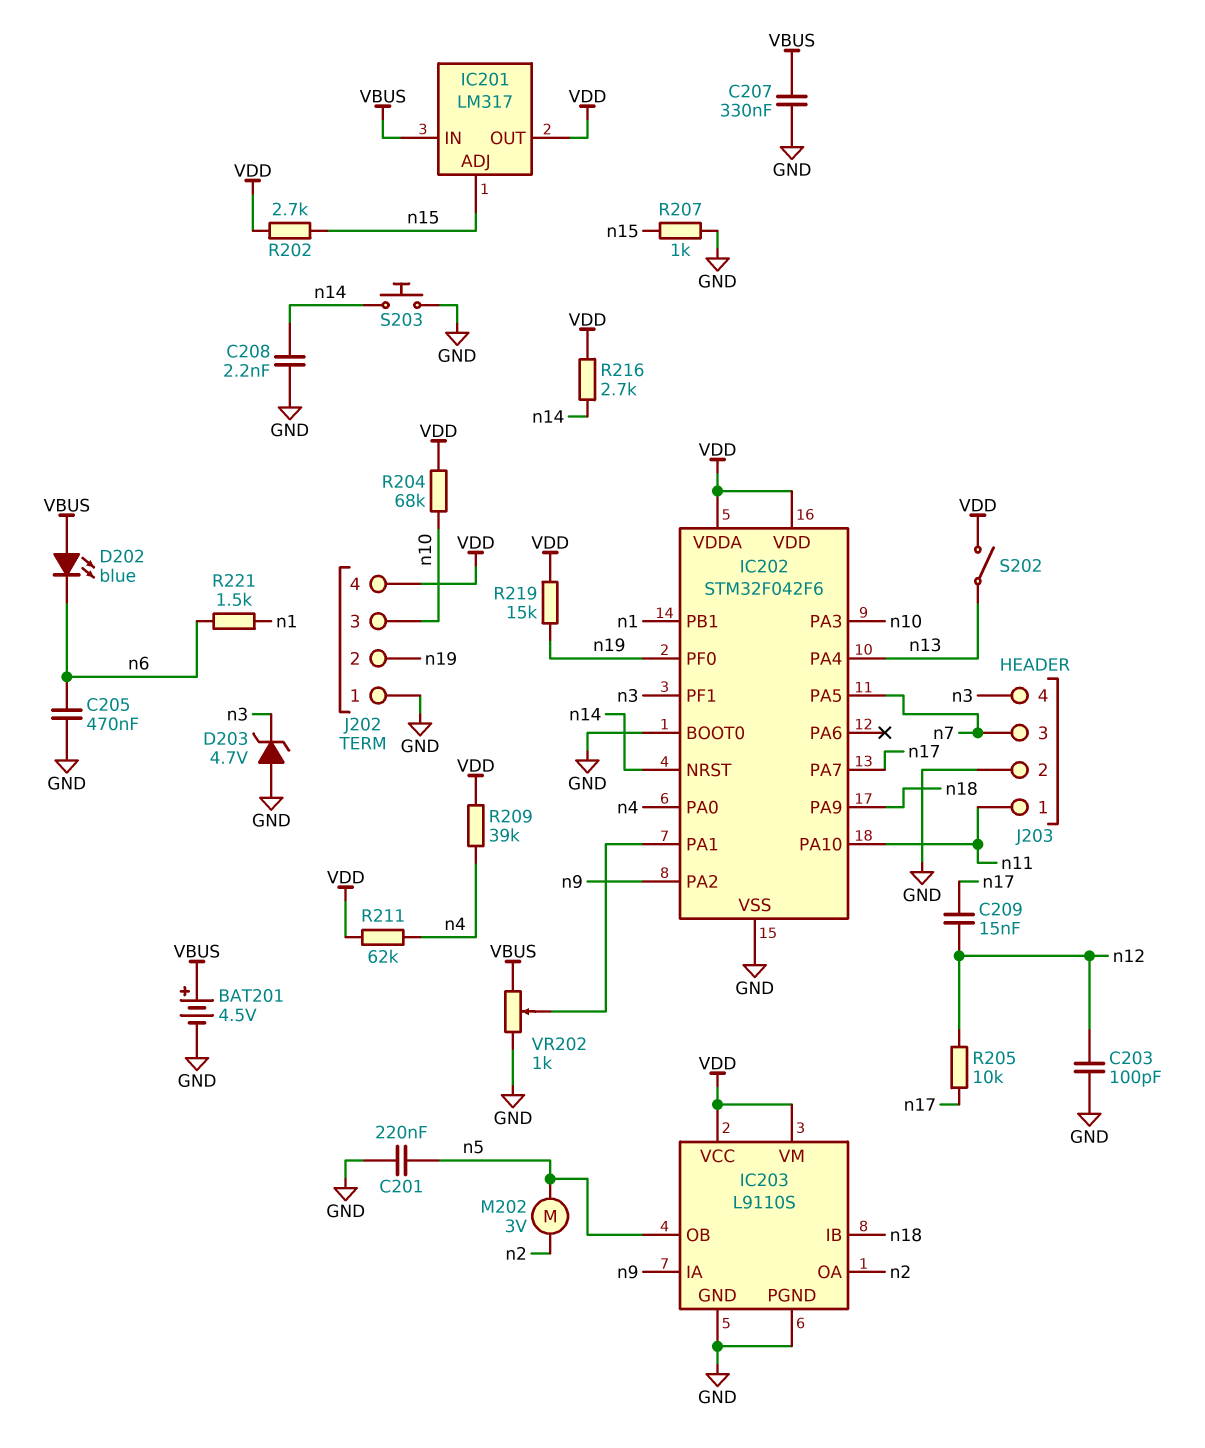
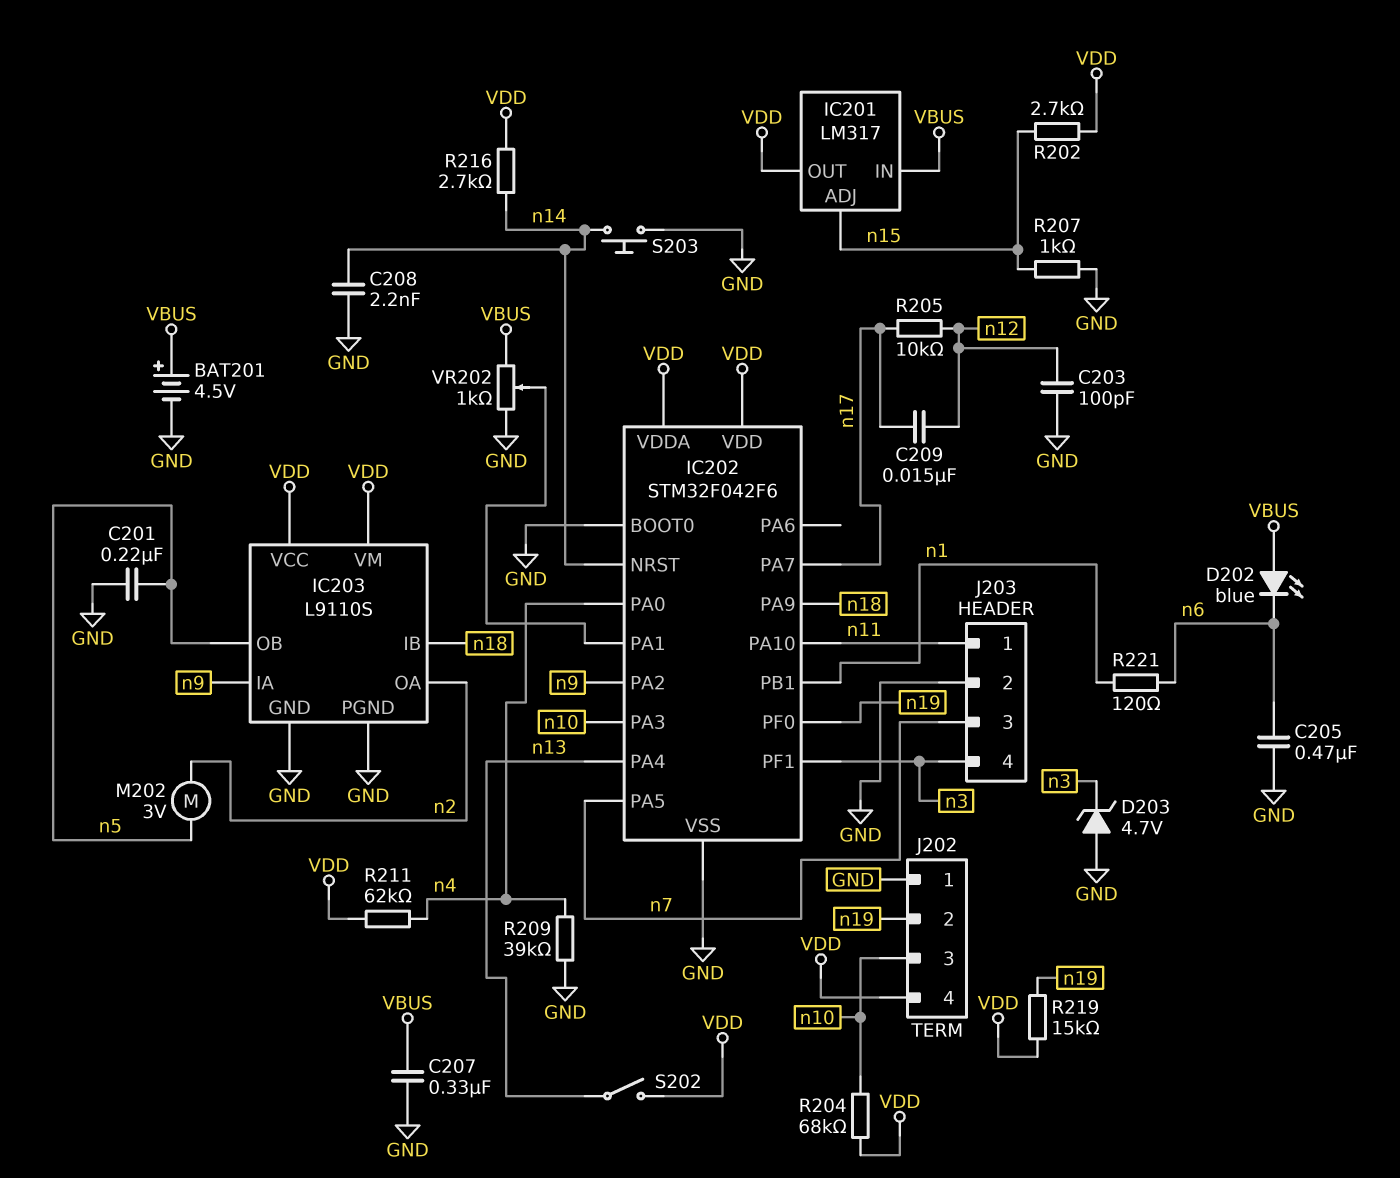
R209: 39k (VDD, n4) -> 39k (GND, n4)
R221: 1.5k (n1, n6) -> 120 (n1, n6)

